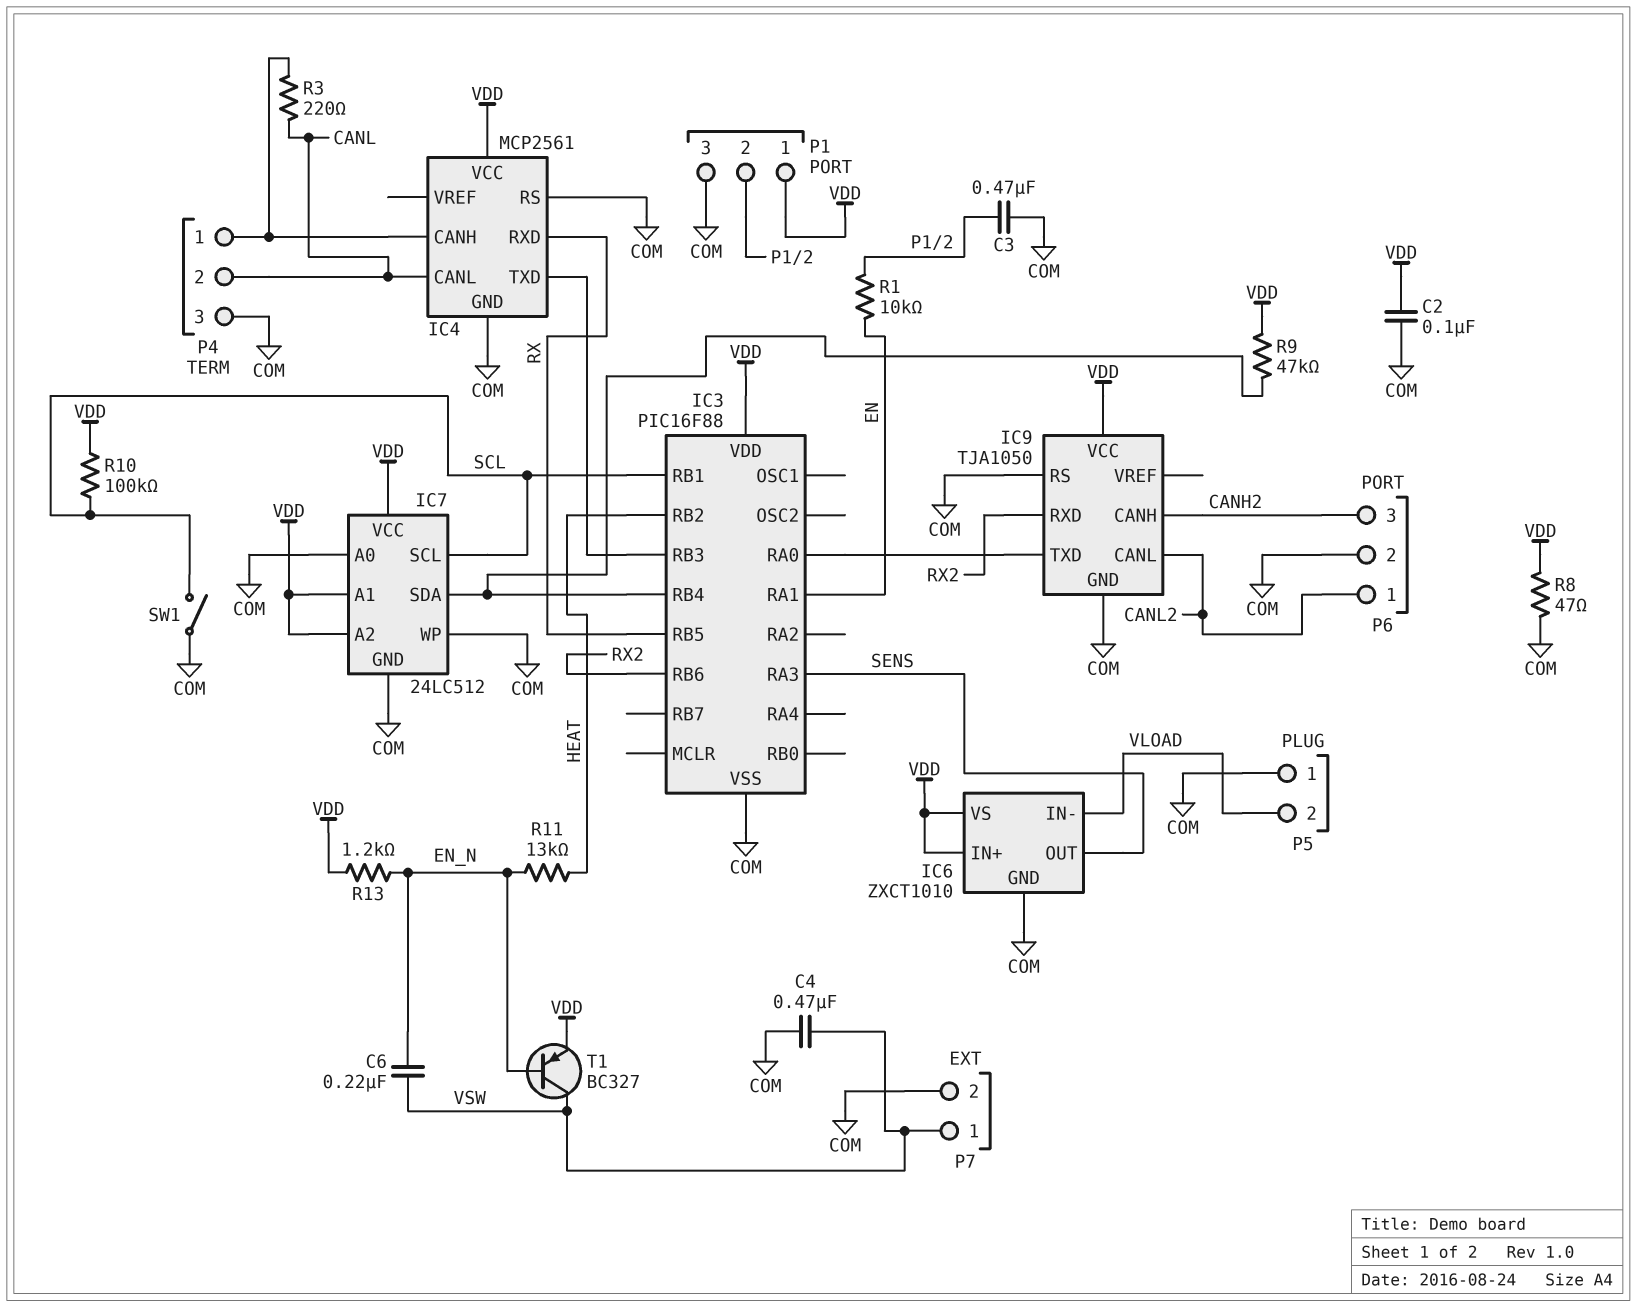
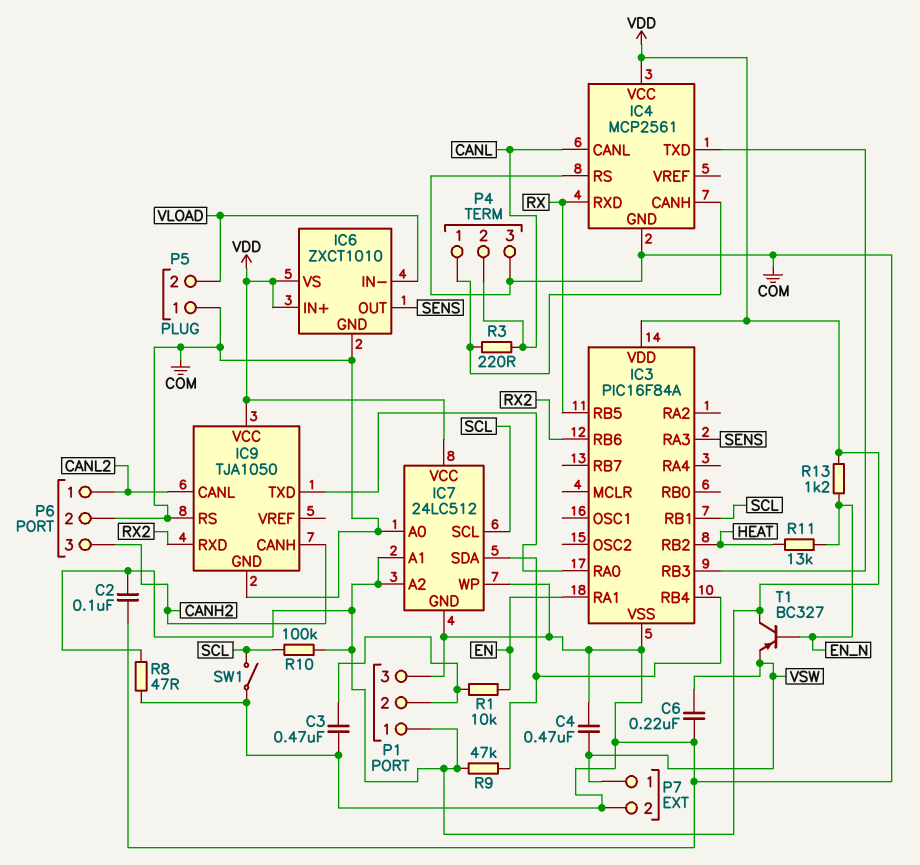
C6: 220nF (EN_N, VSW) -> 220nF (COM, VSW)
IC3: PIC16F88 -> PIC16F84A
T1: PNP BC327 (B EN_N, C VSW, E VDD) -> PNP BC327 (B EN_N, C VDD, E VSW)

